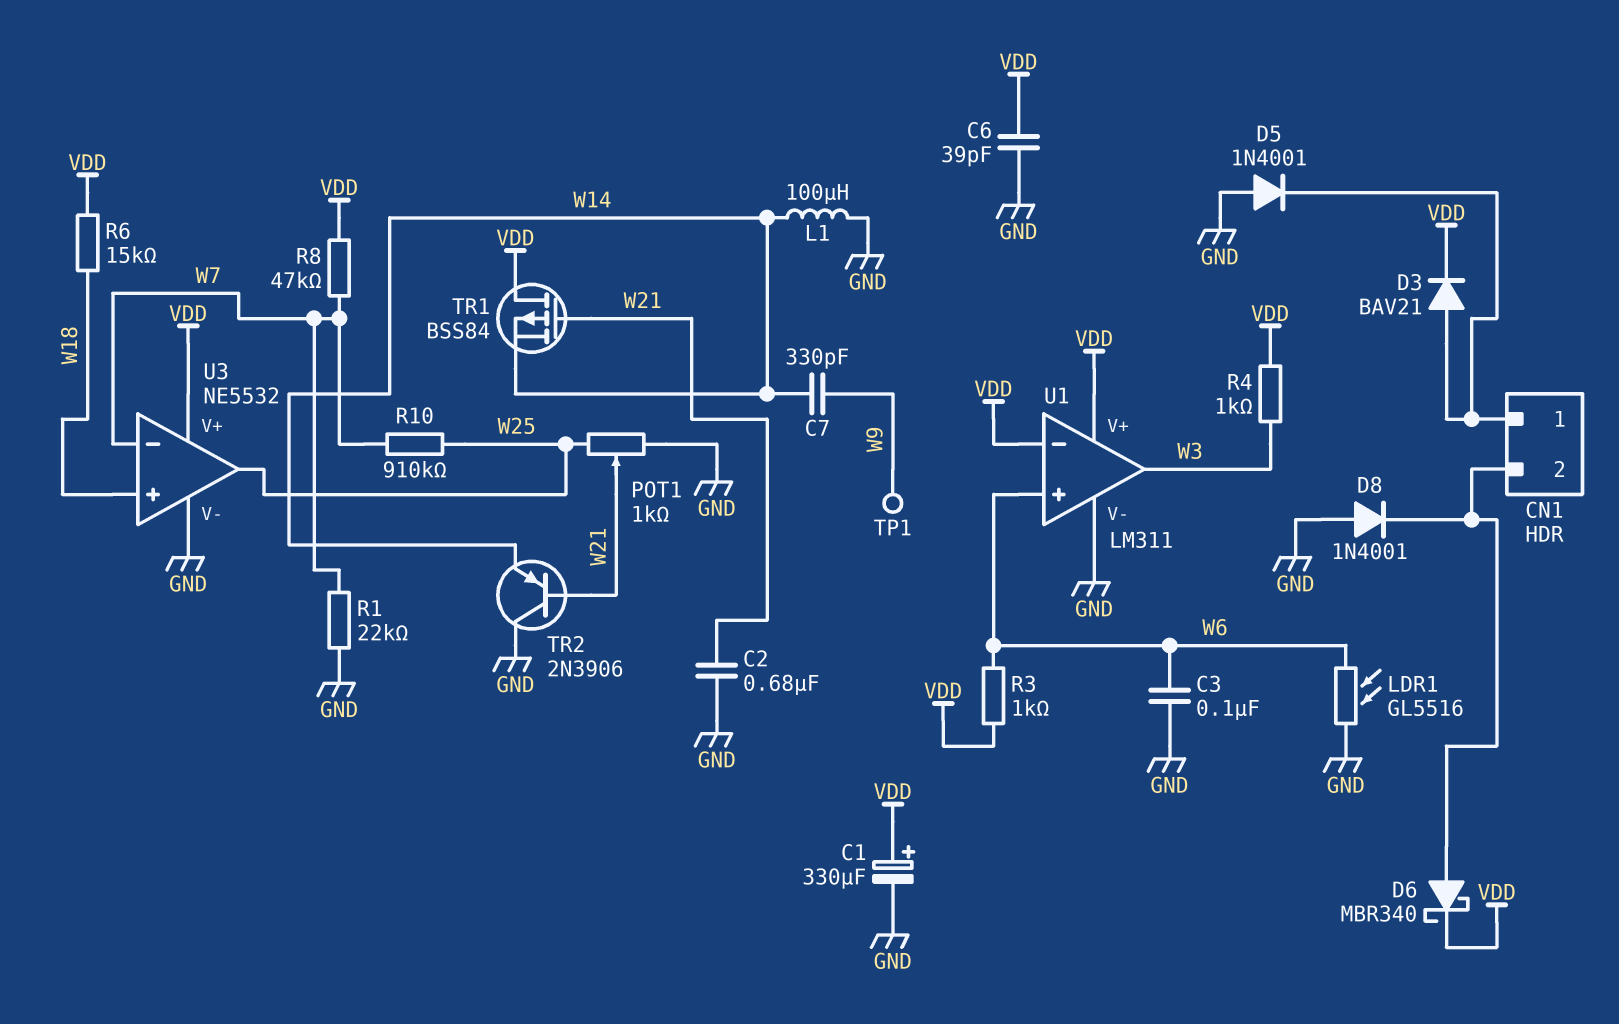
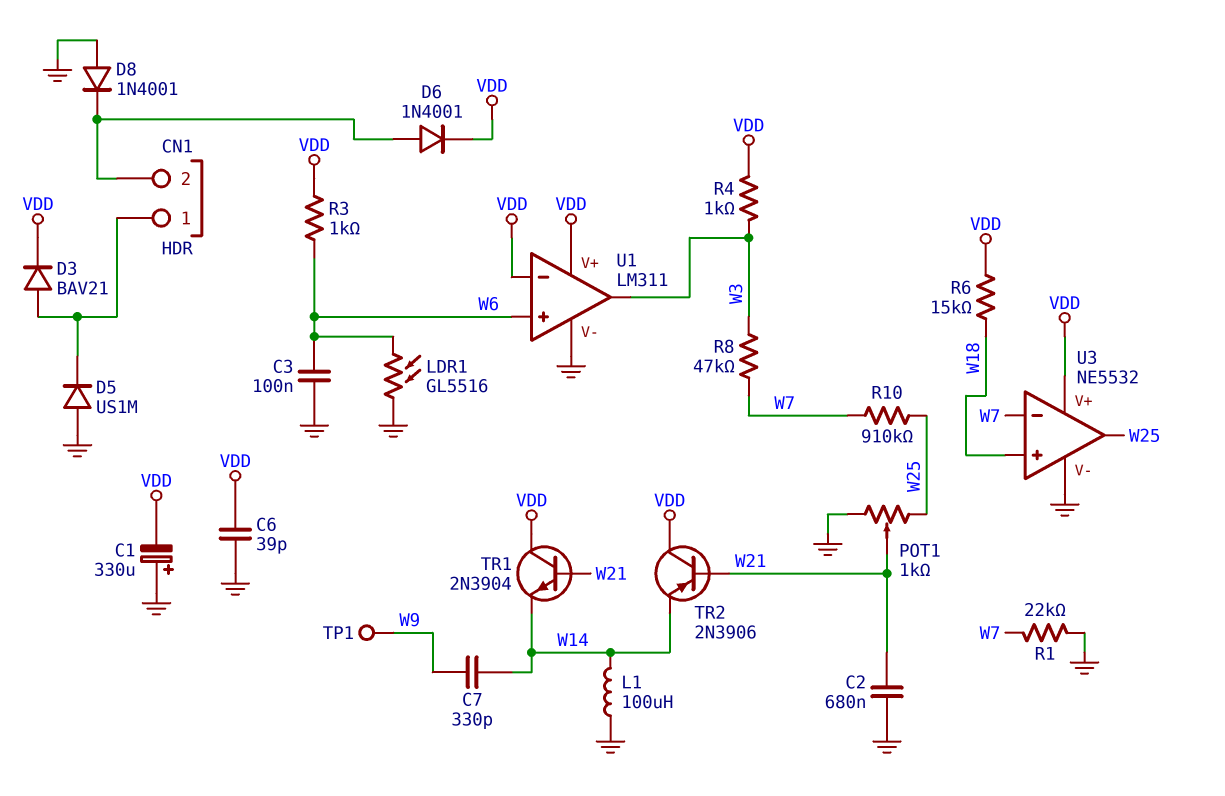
C1: 330uF (plus VDD, minus GND) -> 330uF (plus GND, minus VDD)
D5: diode 1N4001 (A GND, K CN1/1) -> diode US1M (A GND, K CN1/1)
D6: schottky MBR340 (A CN1/2, K VDD) -> diode 1N4001 (A CN1/2, K VDD)
R8: 47k (VDD, W7) -> 47k (W3, W7)
TR1: PMOS BSS84 (G W21, D VDD, S W14) -> NPN 2N3904 (B W21, C VDD, E W14)
TR2: PNP 2N3906 (B W21, C GND, E W14) -> PNP 2N3906 (B W21, C VDD, E W14)

